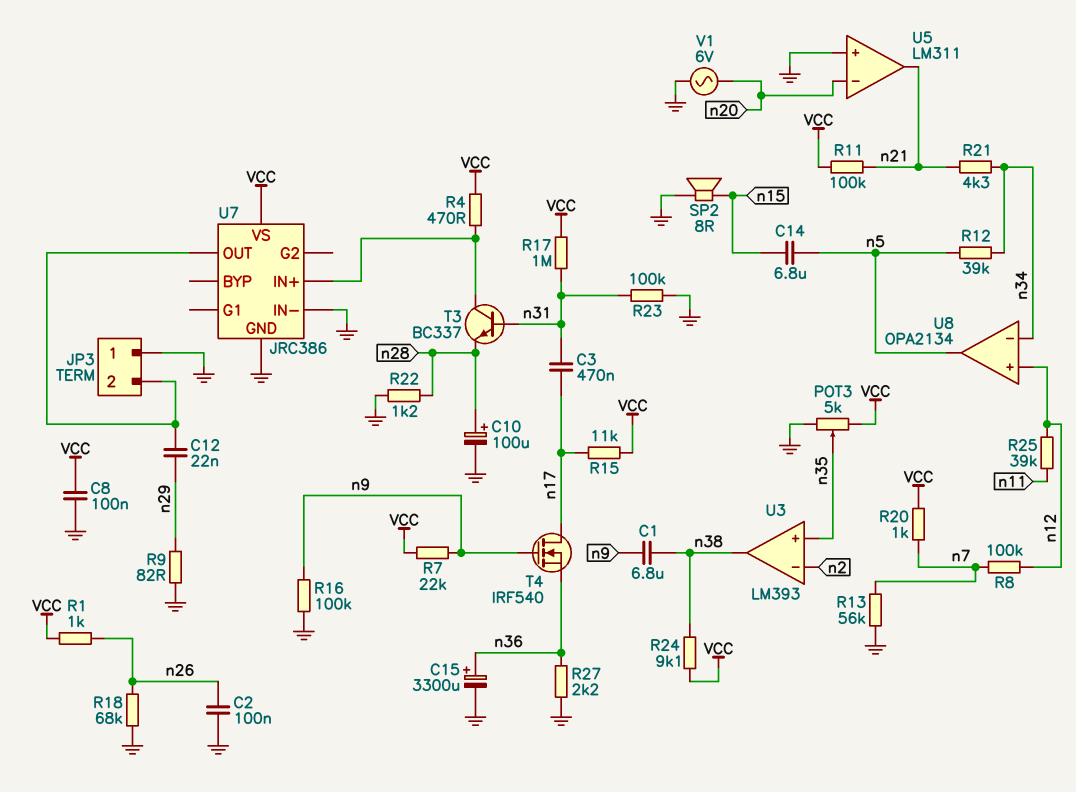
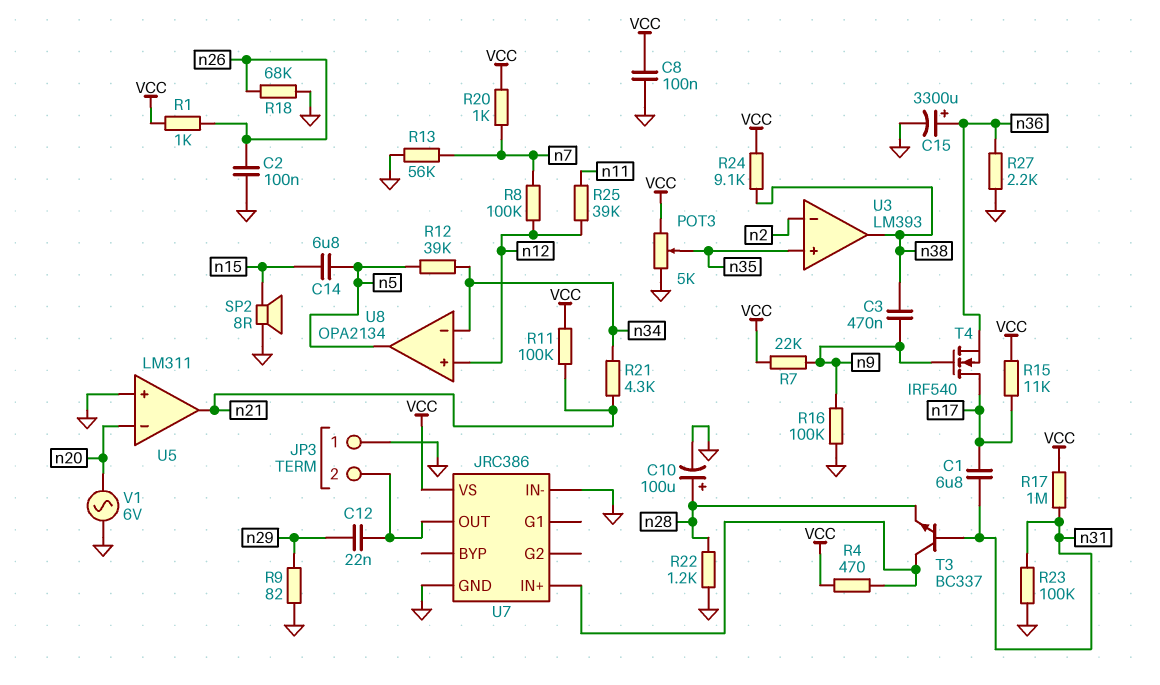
C1: 6.8uF (n9, n38) -> 6.8uF (n17, n31)
C3: 470nF (n17, n31) -> 470nF (n9, n38)

